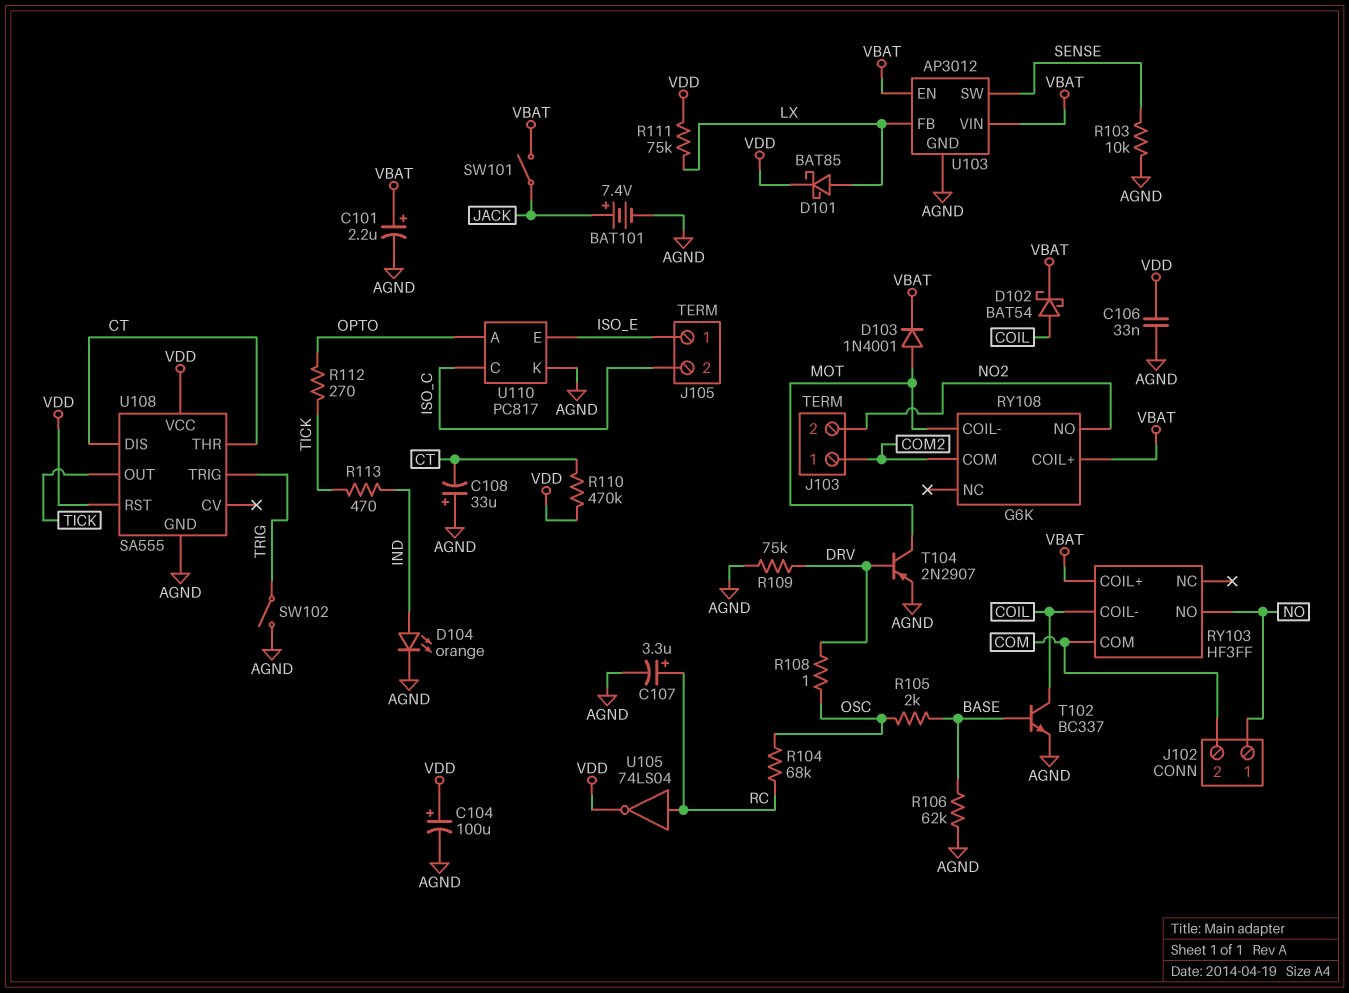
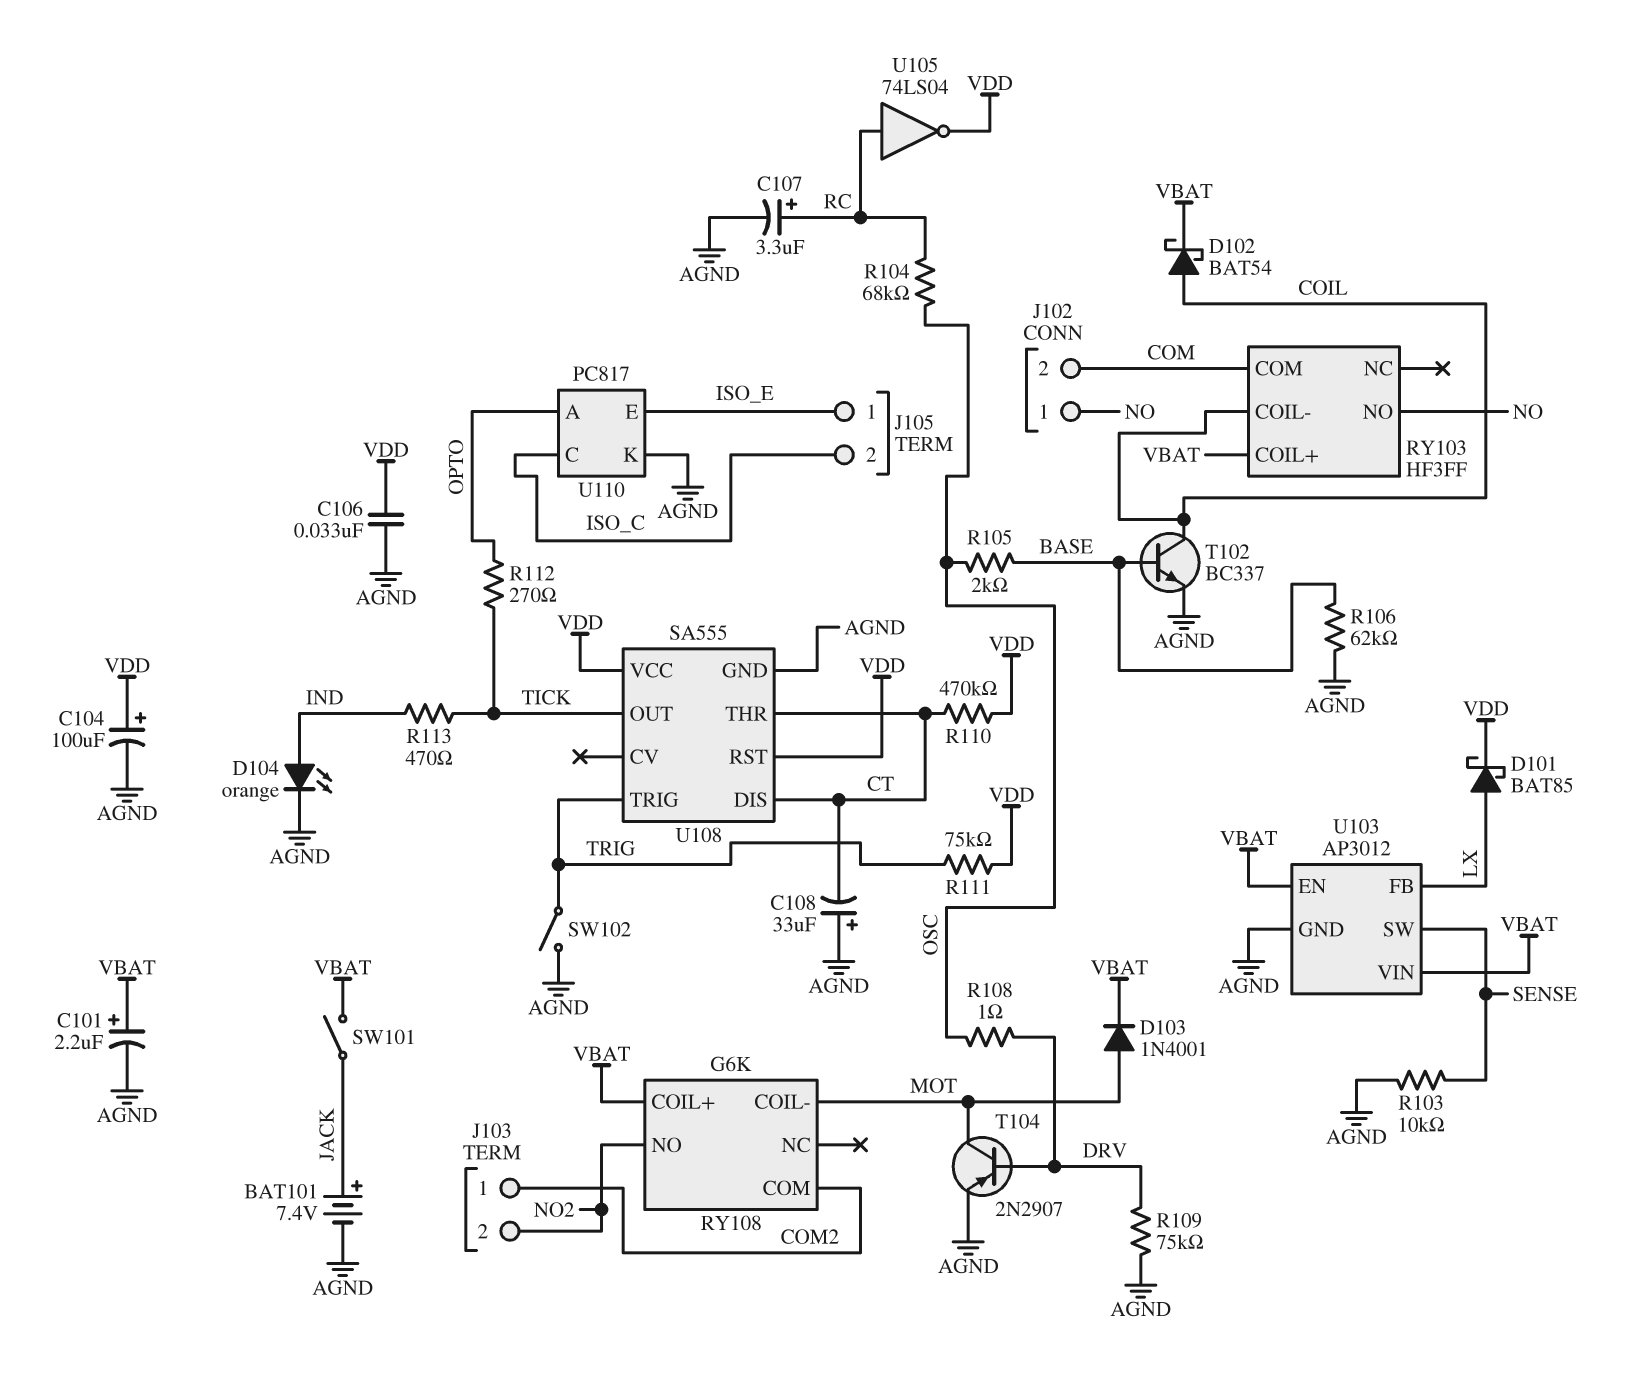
R111: 75k (LX, VDD) -> 75k (TRIG, VDD)

